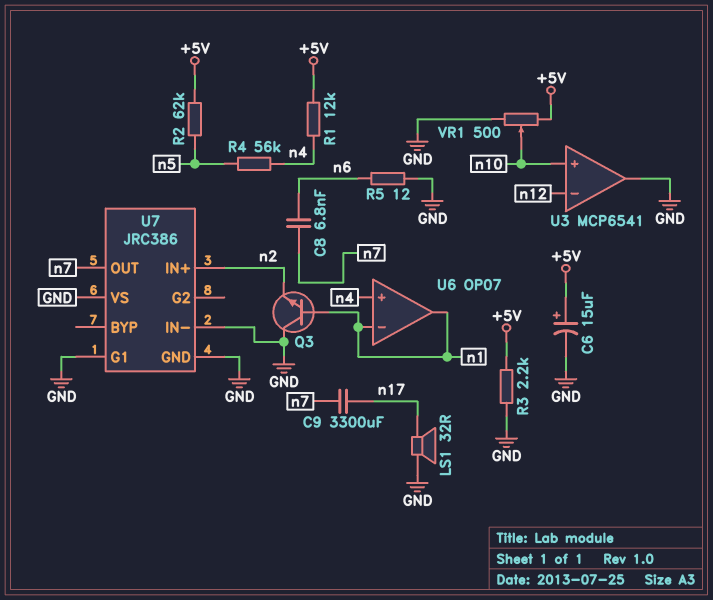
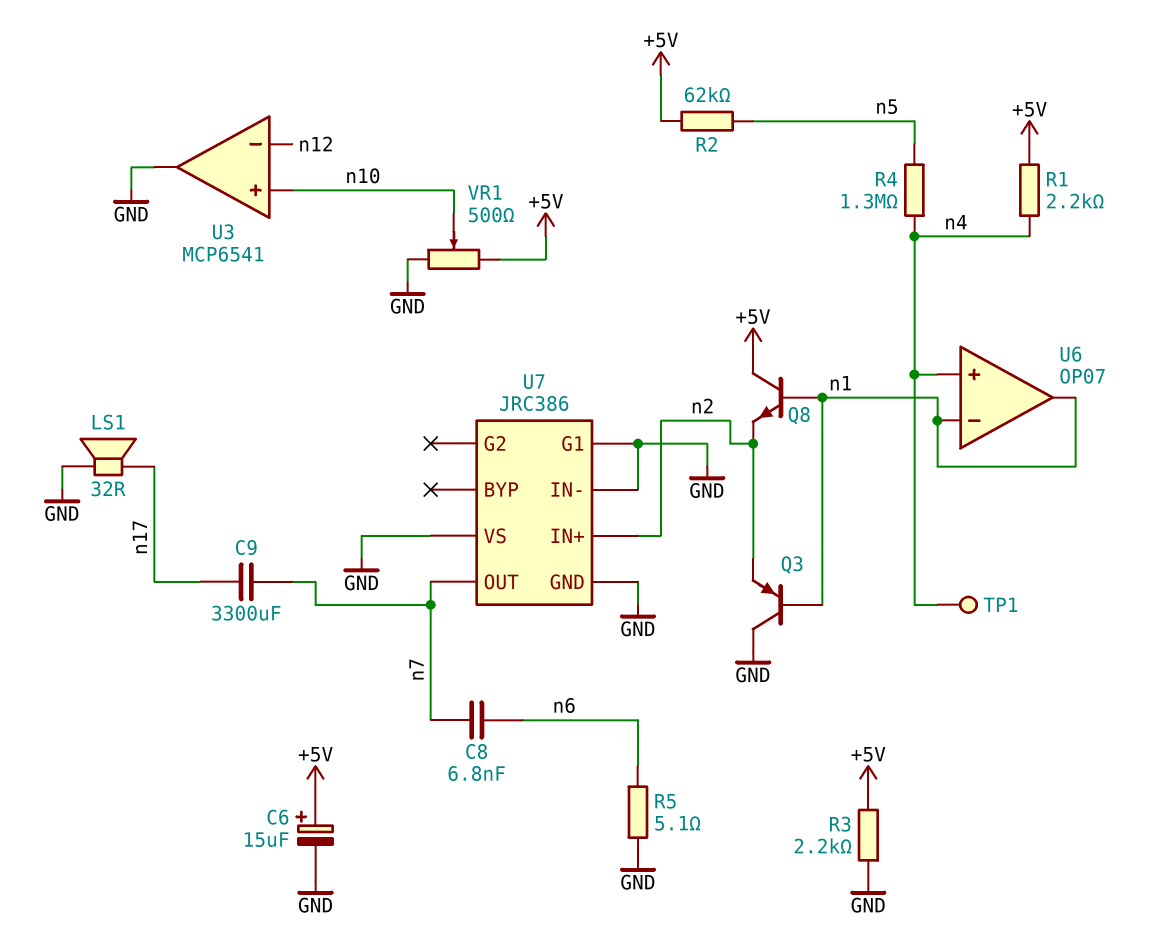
Q3: NPN (B n1, C GND, E n2) -> PNP (B n1, C GND, E n2)
Q8: none -> NPN (B n1, C +5V, E n2)
R1: 12k (+5V, n4) -> 2.2k (+5V, n4)
R4: 56k (n4, n5) -> 1.3M (n4, n5)
R5: 12 (GND, n6) -> 5.1 (GND, n6)
TP1: none -> test point (n4)

